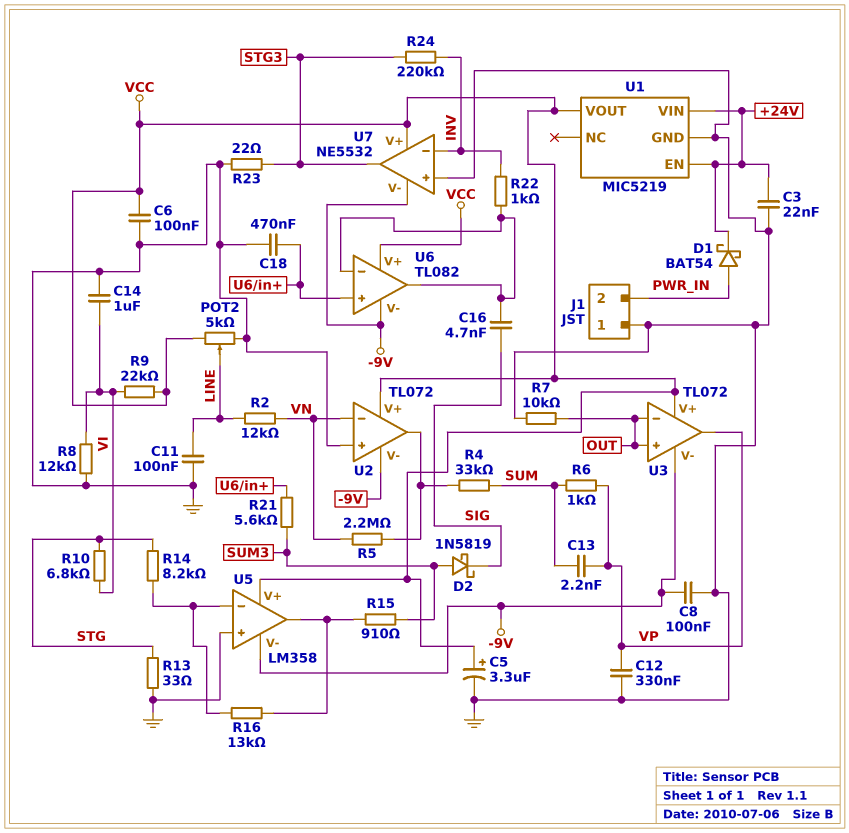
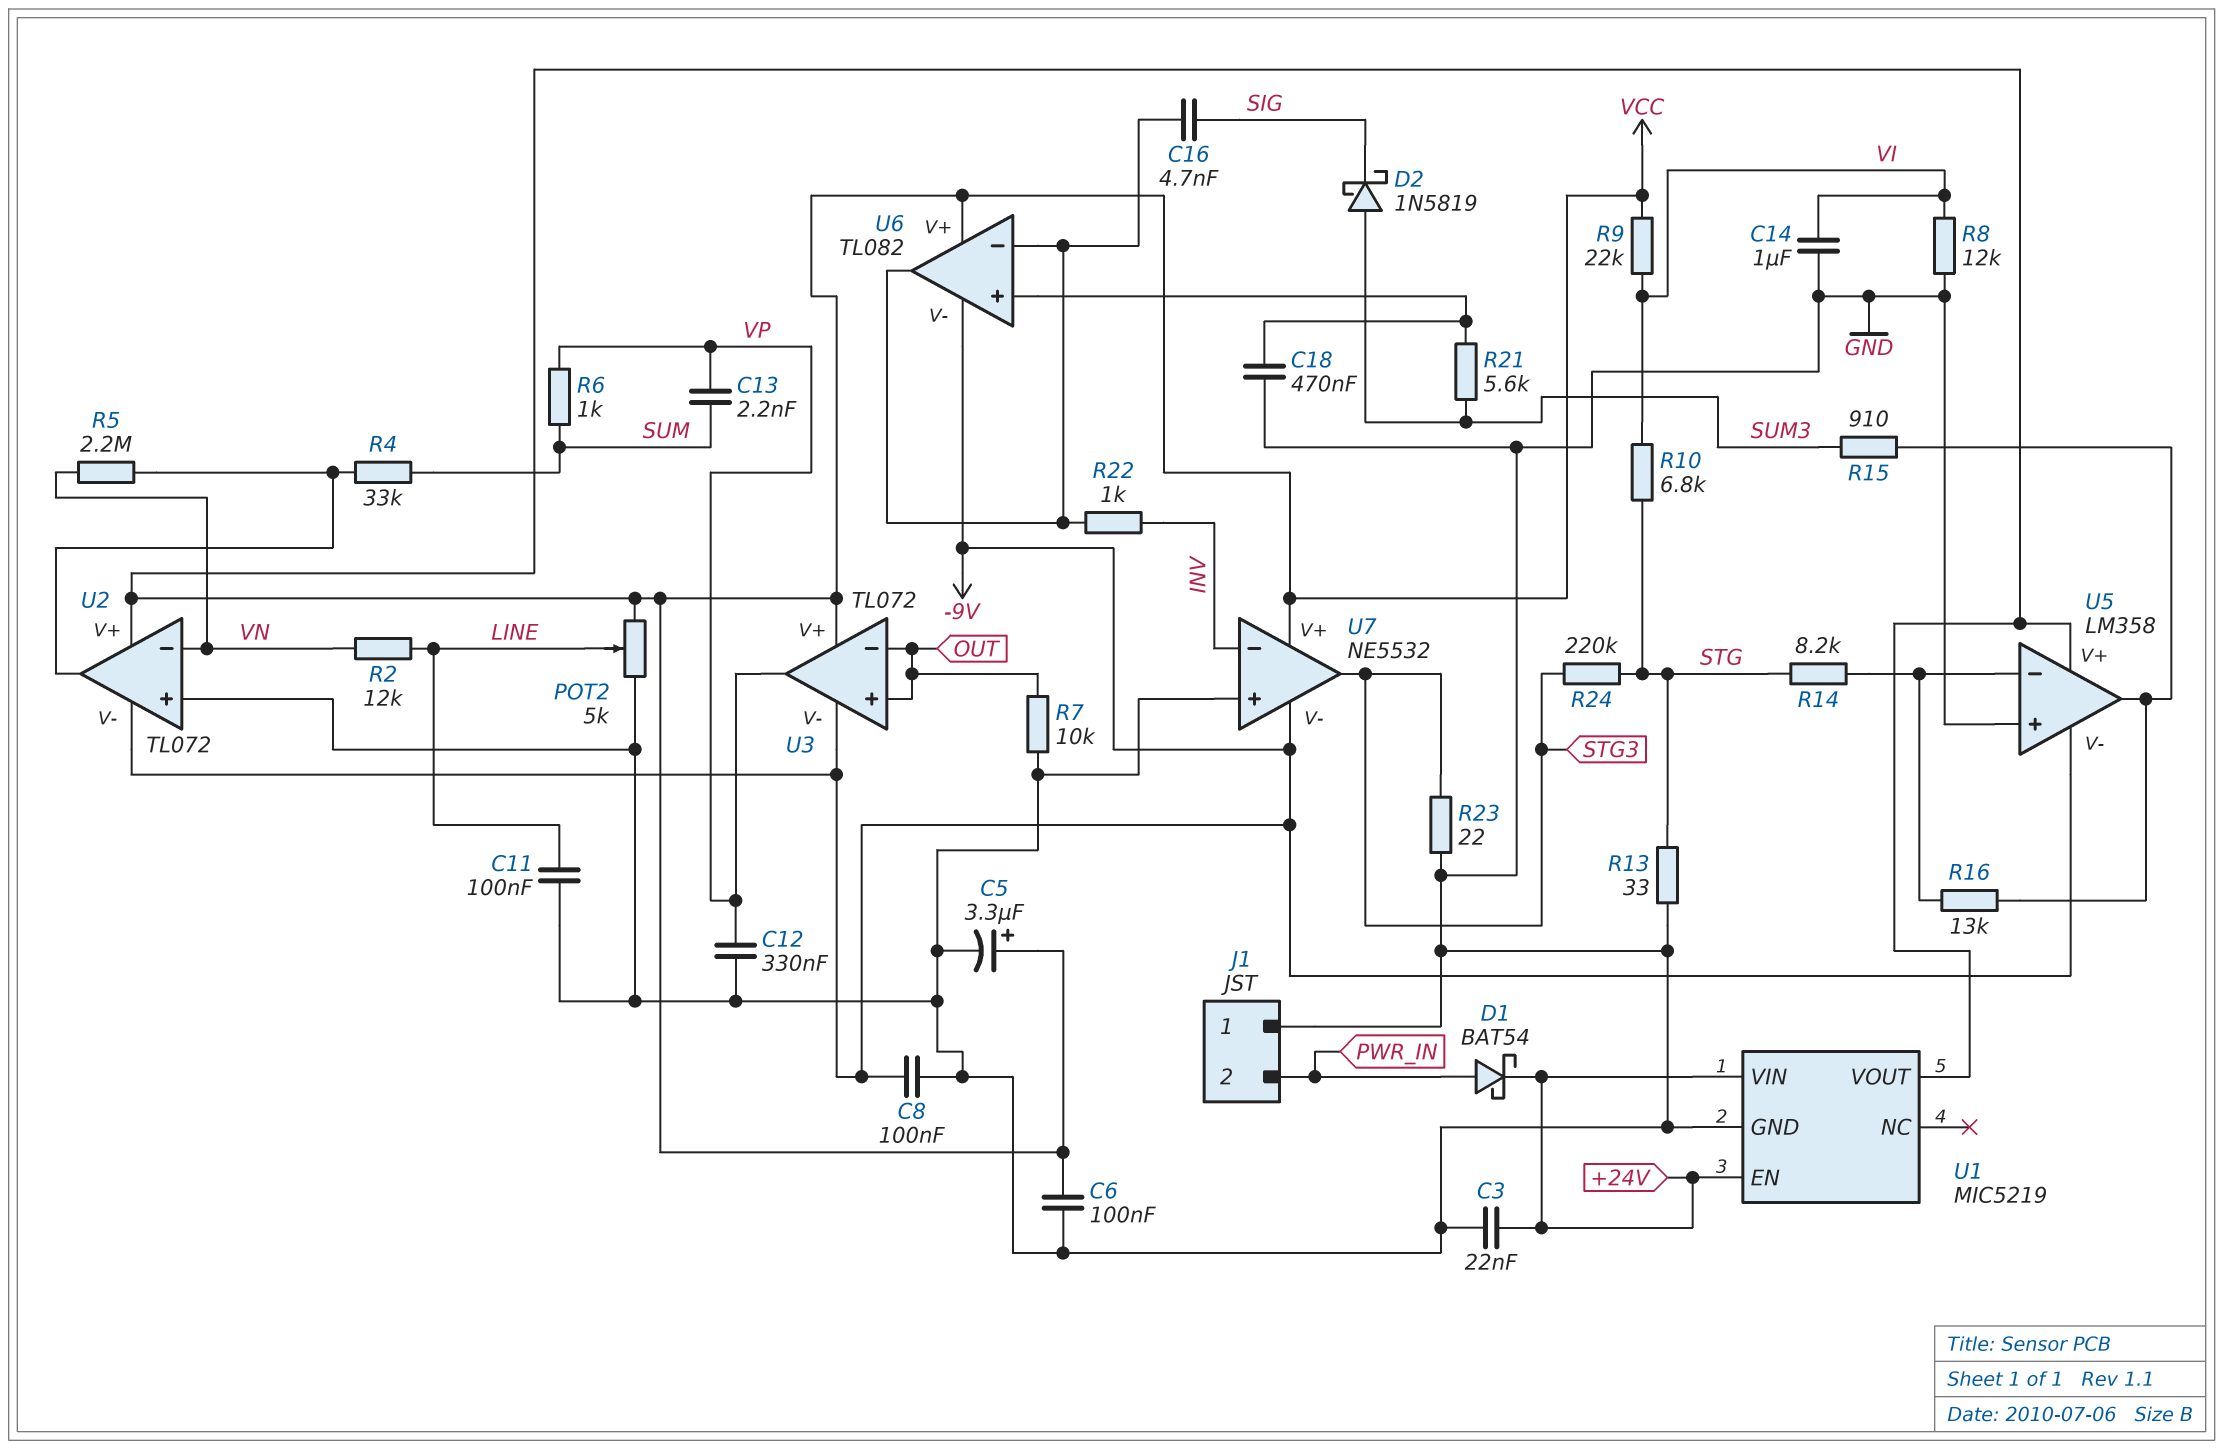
R24: 220k (INV, STG3) -> 220k (STG, STG3)

